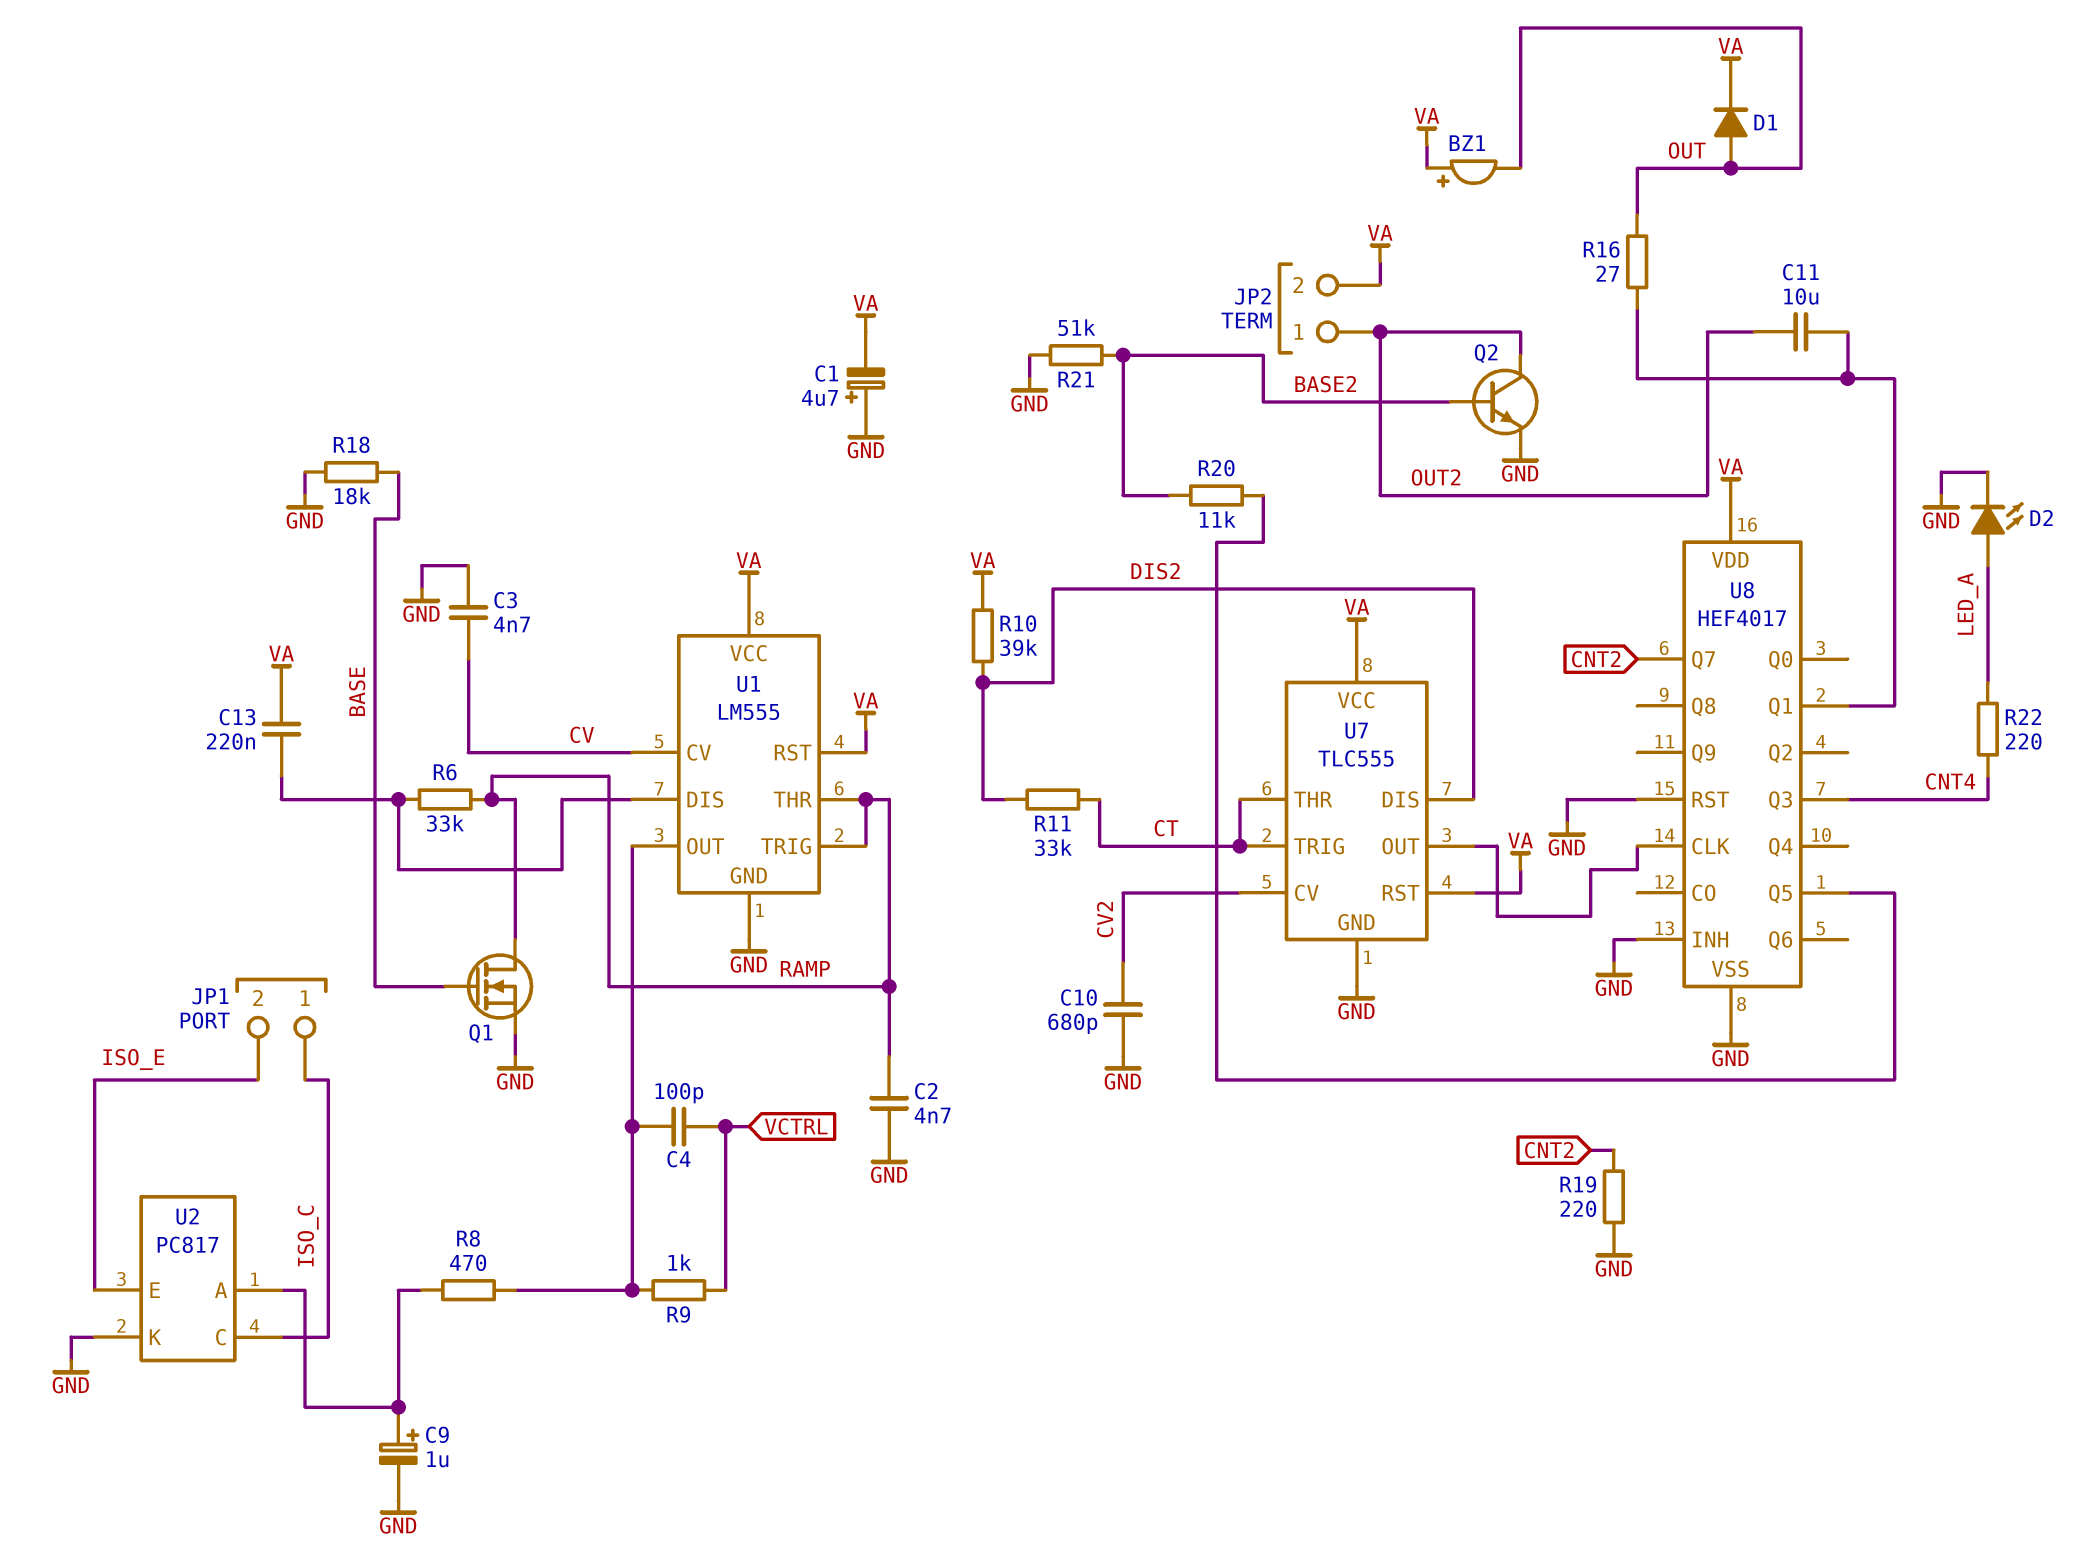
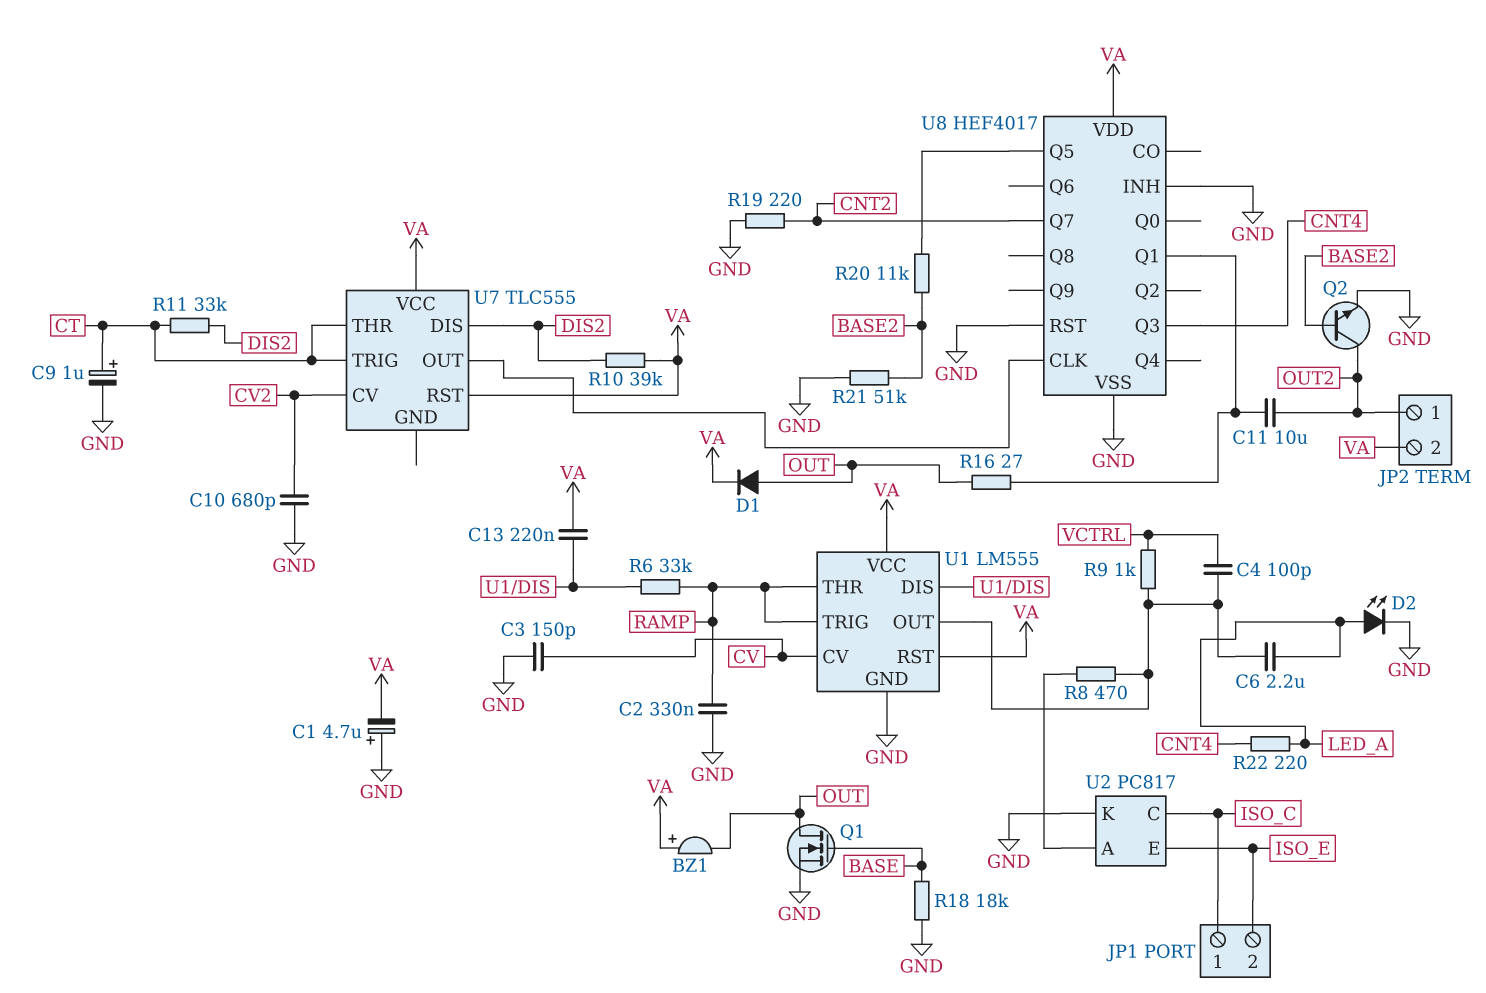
C2: 4.7nF (GND, RAMP) -> 330nF (GND, RAMP)
C3: 4.7nF (CV, GND) -> 150pF (CV, GND)
C6: none -> 2.2uF (LED_A, U1/OUT)
C9: 1uF (plus U2/A, minus GND) -> 1uF (plus CT, minus GND)
Q1: NMOS (G BASE, D RAMP, S GND) -> NMOS (G BASE, D OUT, S GND)
U7 pin GND: GND -> none

